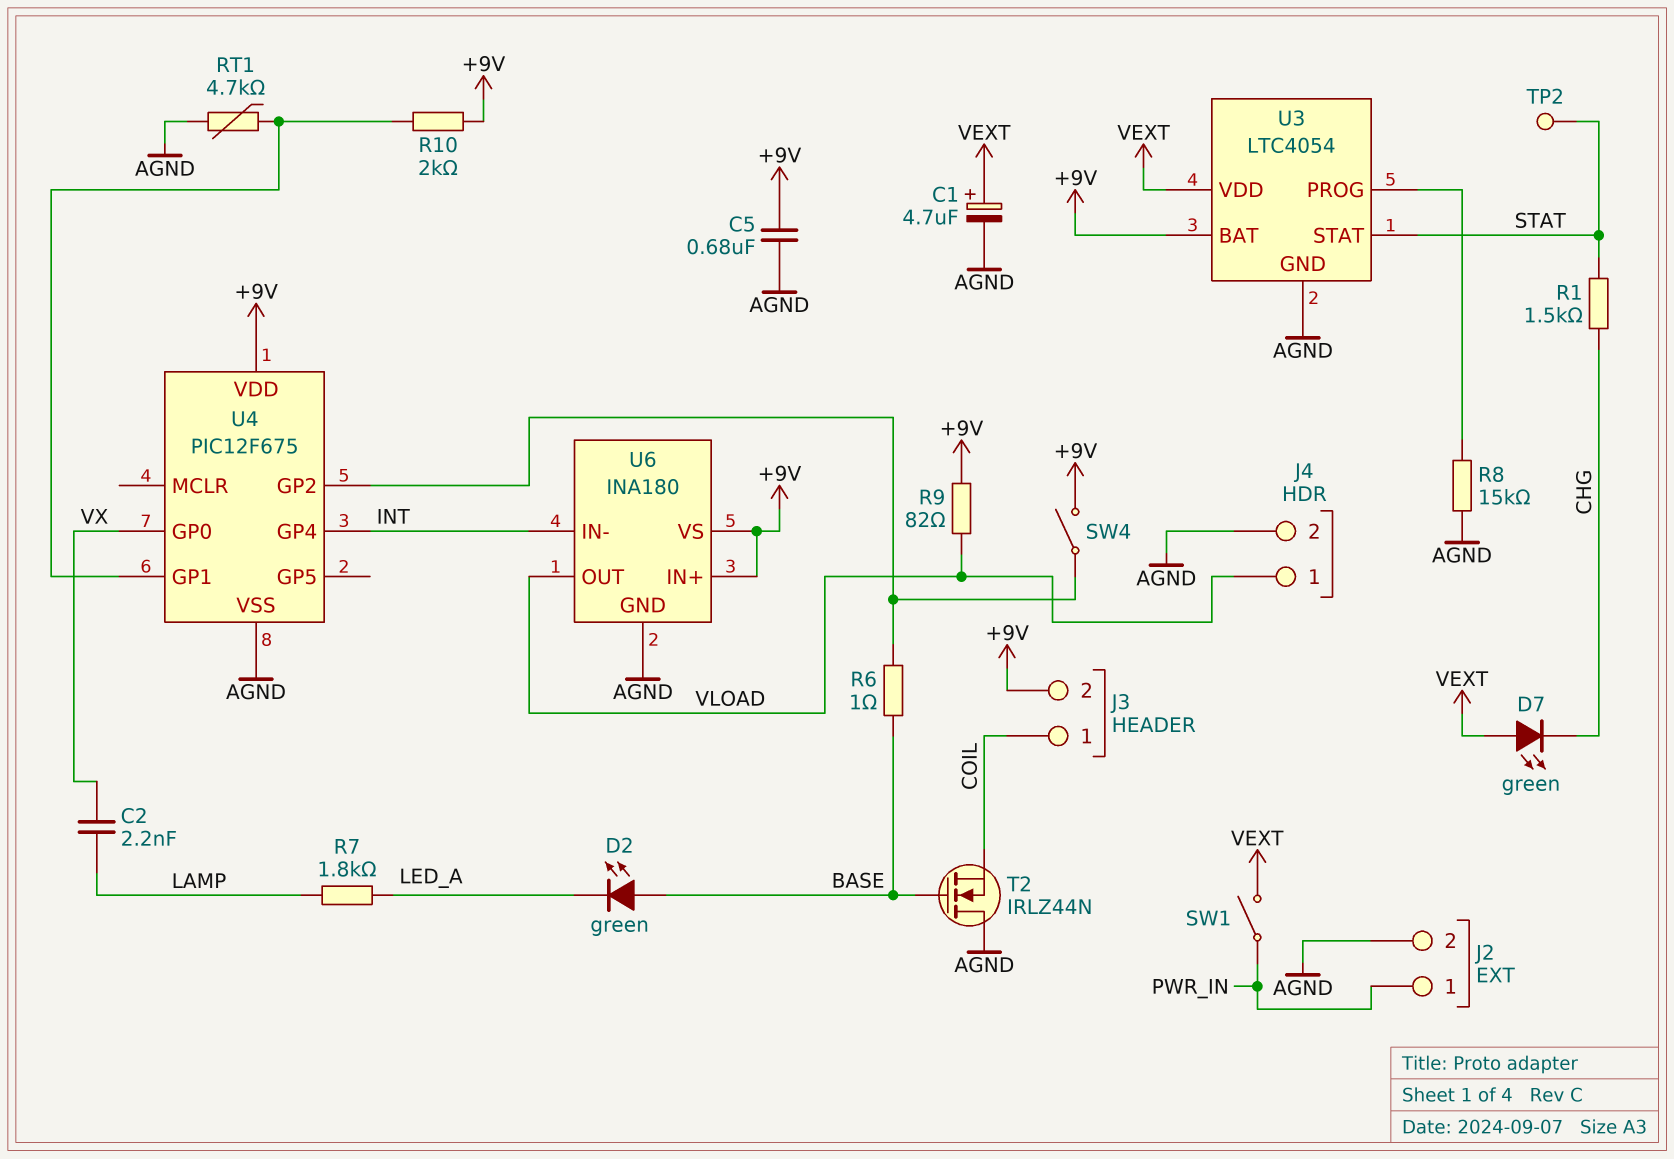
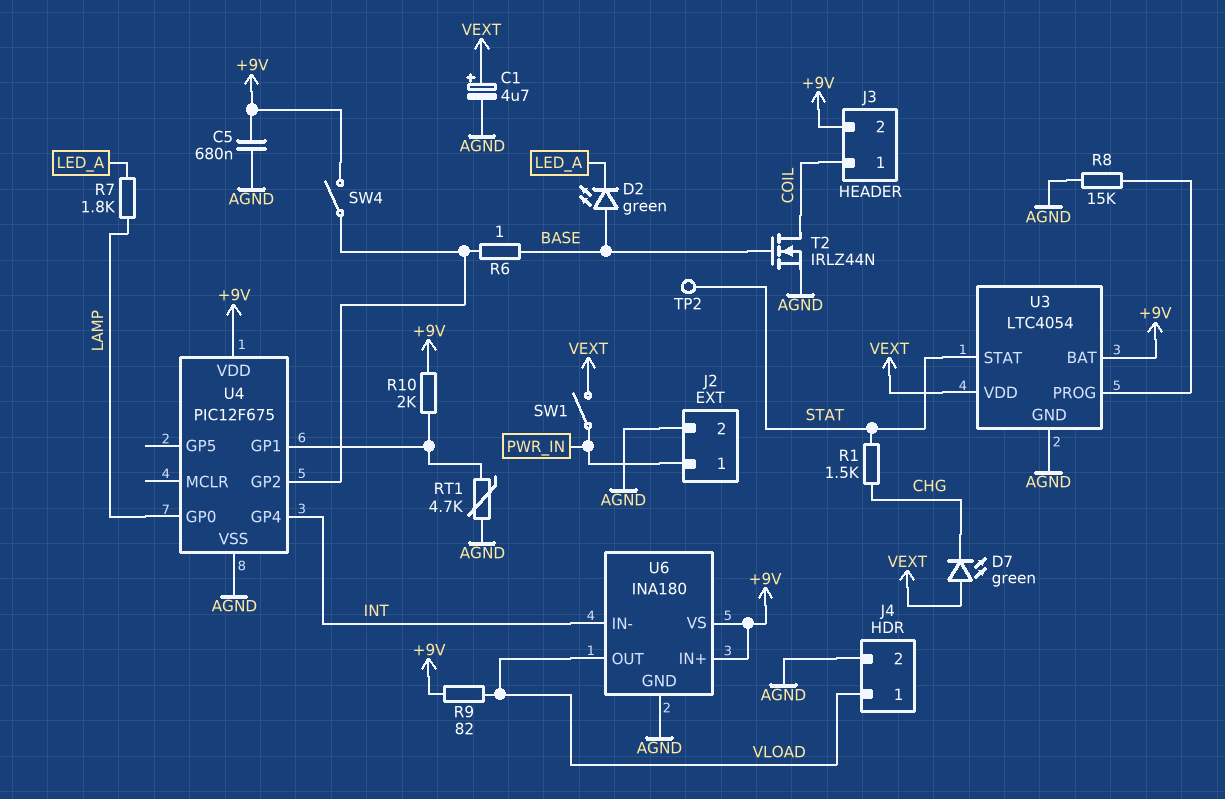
C2: 2.2nF (LAMP, VX) -> none
T2: NMOS IRLZ44N (G BASE, D AGND, S COIL) -> NMOS IRLZ44N (G BASE, D COIL, S AGND)
U4 pin GP0: VX -> LAMP

